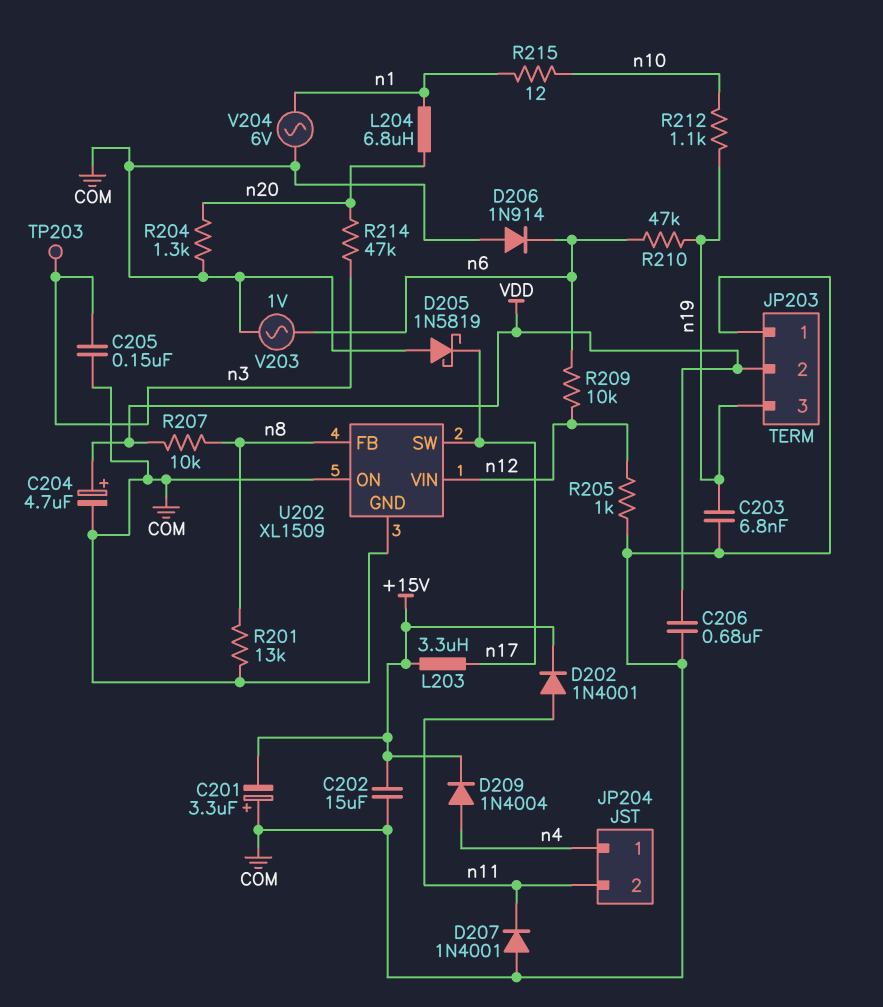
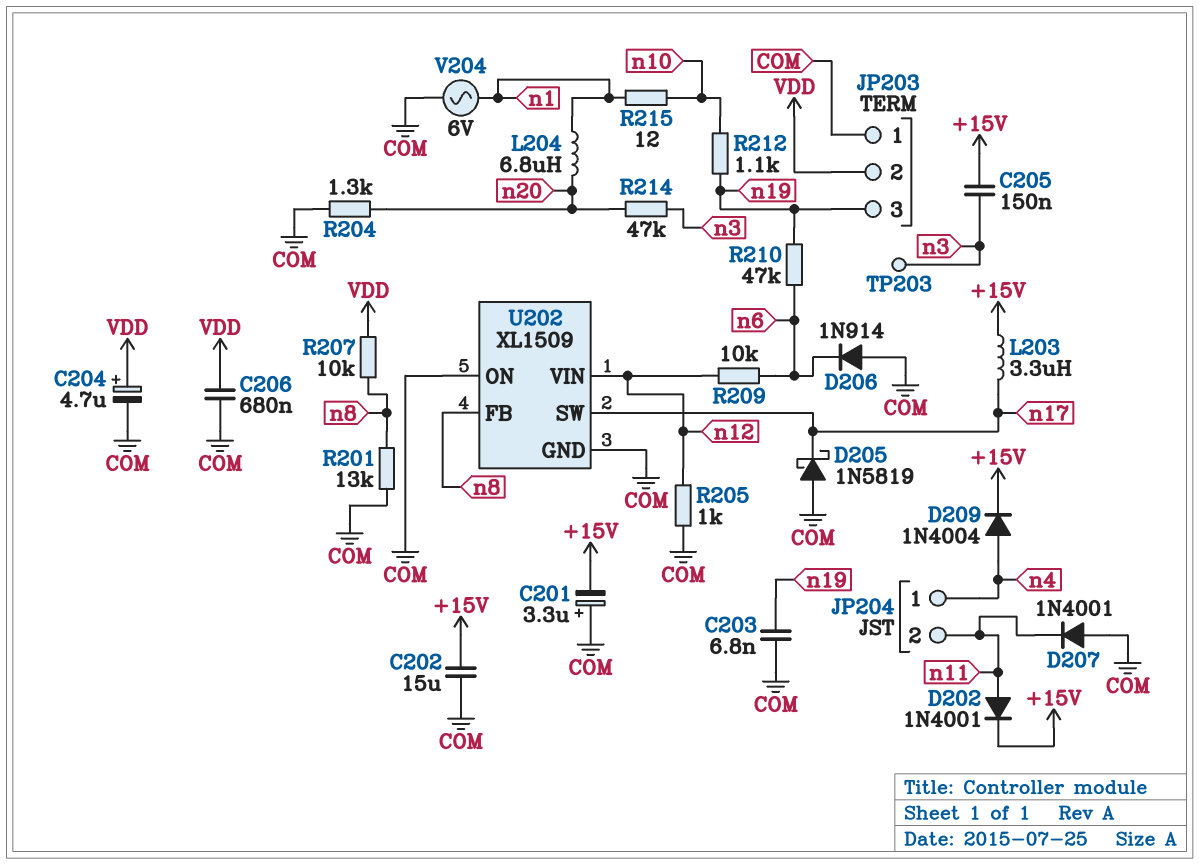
C205: 150nF (COM, n3) -> 150nF (+15V, n3)
V203: AC 1V (COM, n6) -> none

